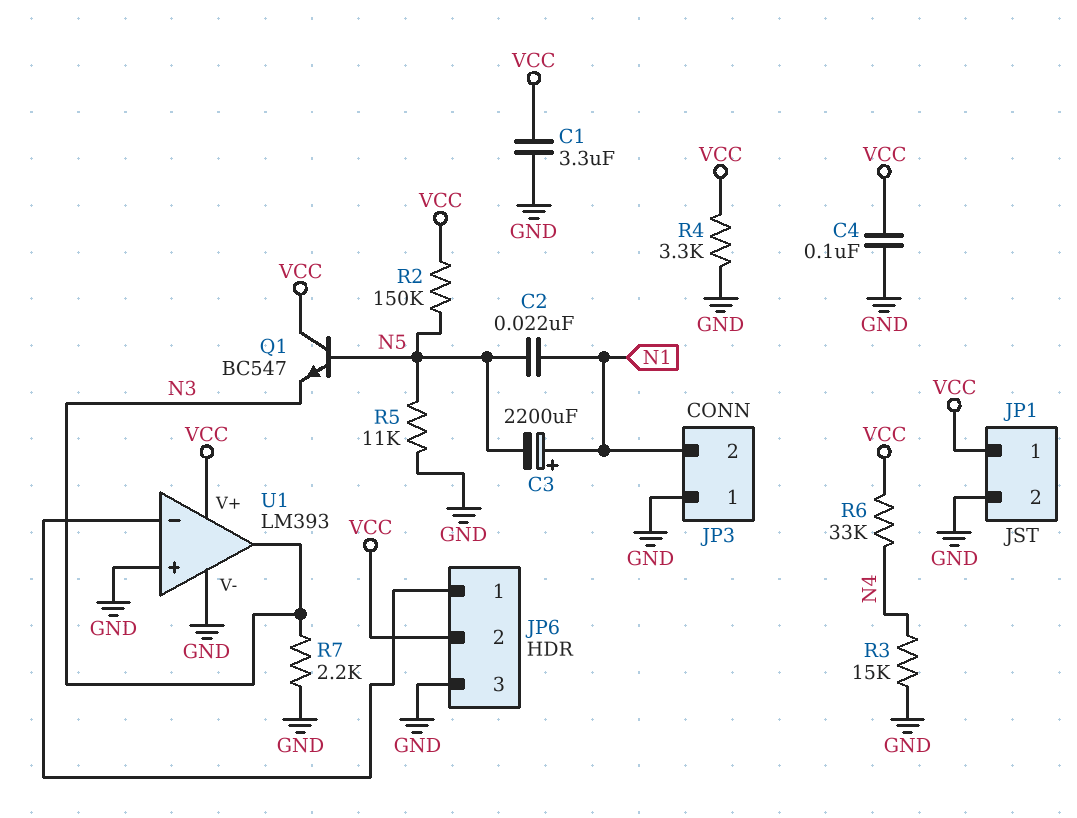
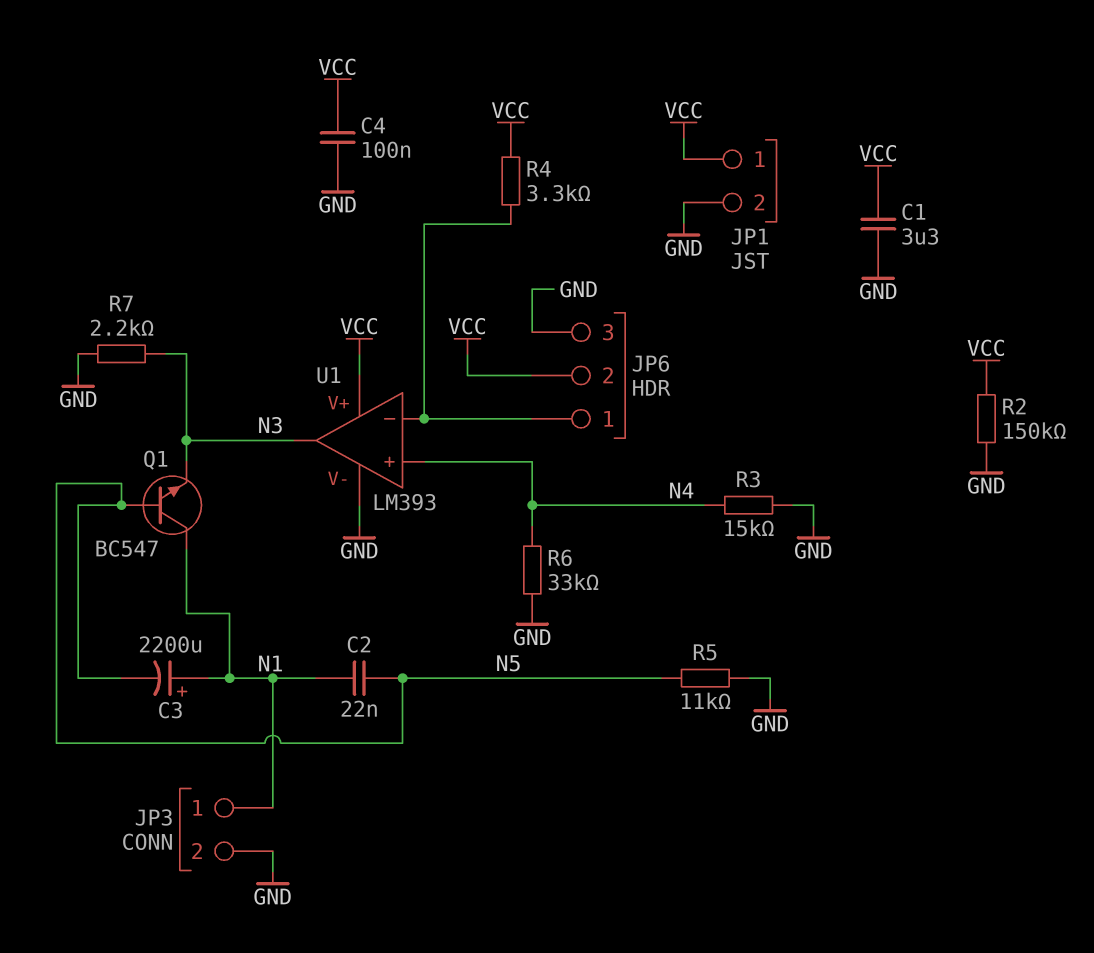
JP3 pin 1: GND -> N1
JP3 pin 2: N1 -> GND
Q1: NPN BC547 (B N5, C VCC, E N3) -> NPN BC547 (B N5, C N1, E N3)
R2: 150k (N5, VCC) -> 150k (GND, VCC)
R4: 3.3k (GND, VCC) -> 3.3k (JP6/1, VCC)
R6: 33k (N4, VCC) -> 33k (GND, N4)
U1 pin in+: GND -> N4

